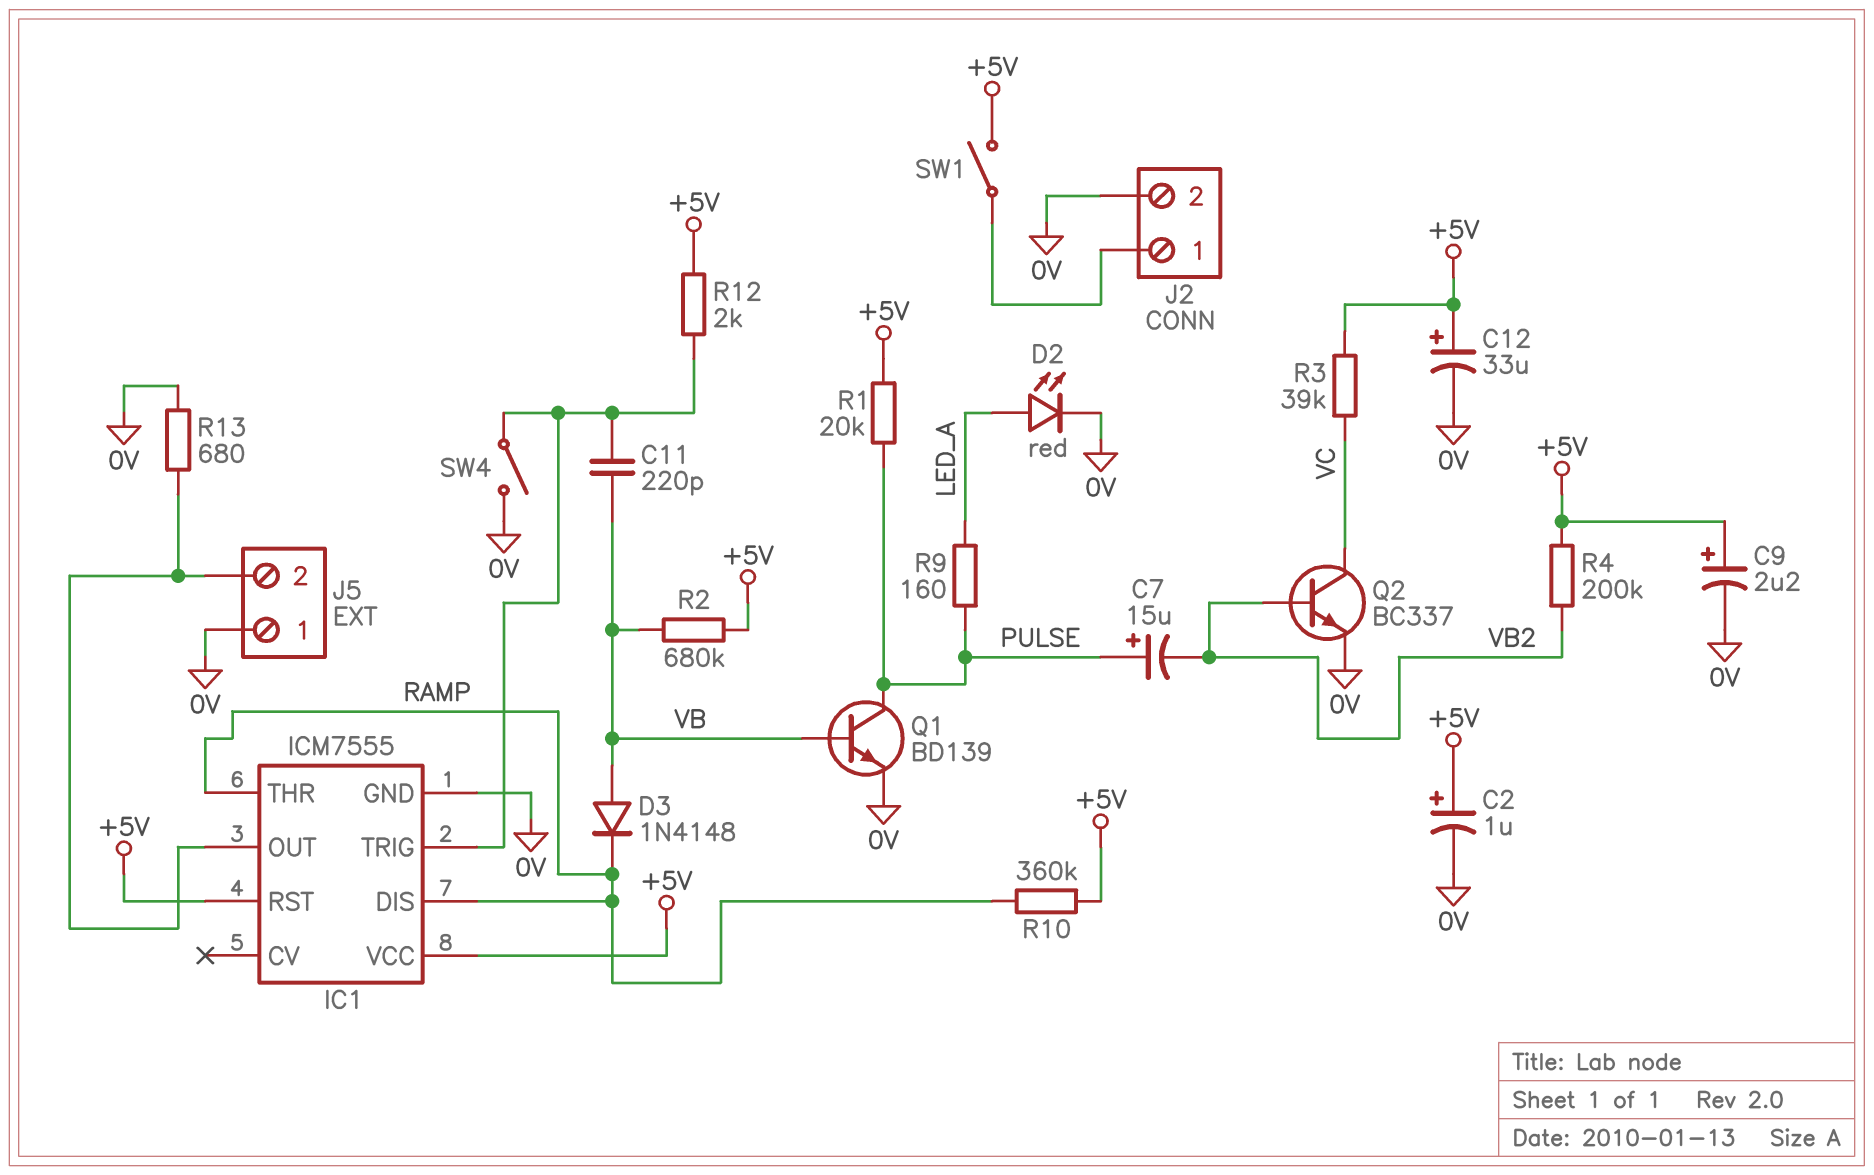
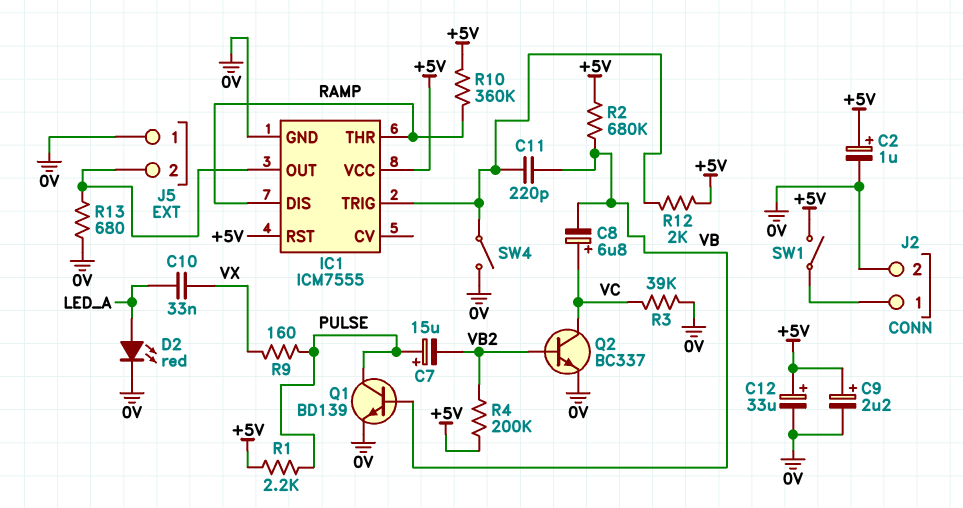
C8: none -> 6.8uF (plus VC, minus VB)
C10: none -> 33nF (LED_A, VX)
D3: diode 1N4148 (A VB, K RAMP) -> none
R1: 20k (+5V, PULSE) -> 2.2k (+5V, PULSE)
R3: 39k (+5V, VC) -> 39k (0V, VC)
R9: 160 (LED_A, PULSE) -> 160 (PULSE, VX)

